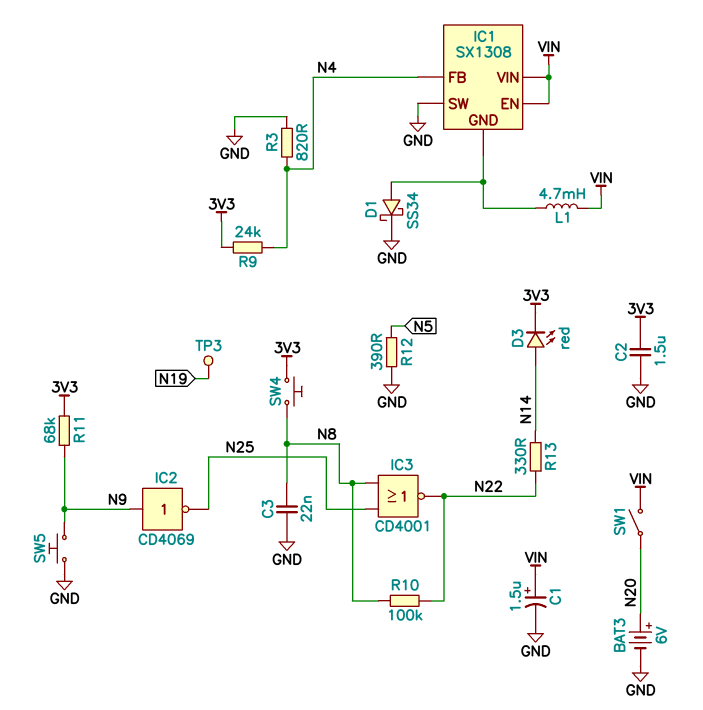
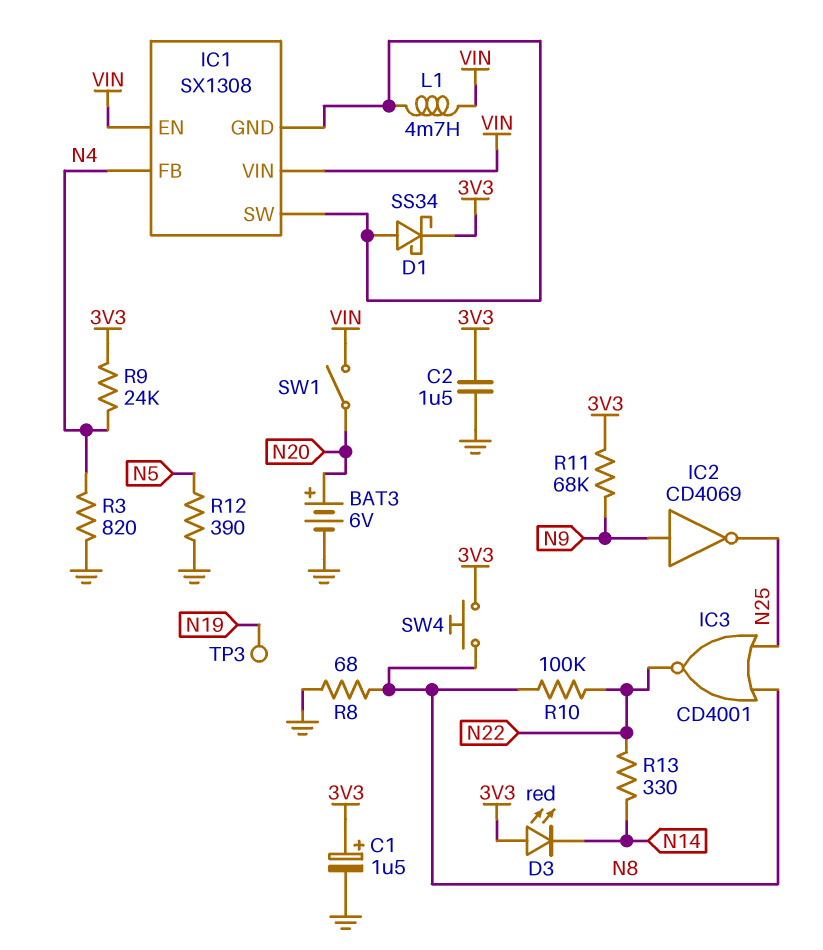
C1: 1.5uF (plus VIN, minus GND) -> 1.5uF (plus 3V3, minus GND)
C3: 22nF (GND, N8) -> none
D1: schottky SS34 (A IC1/GND, K GND) -> schottky SS34 (A IC1/GND, K 3V3)
D3: LED red (A N14, K 3V3) -> LED red (A 3V3, K N14)
IC1 pin SW: GND -> IC1/GND
R8: none -> 68 (GND, N8)
SW5: button (GND, N9) -> none

